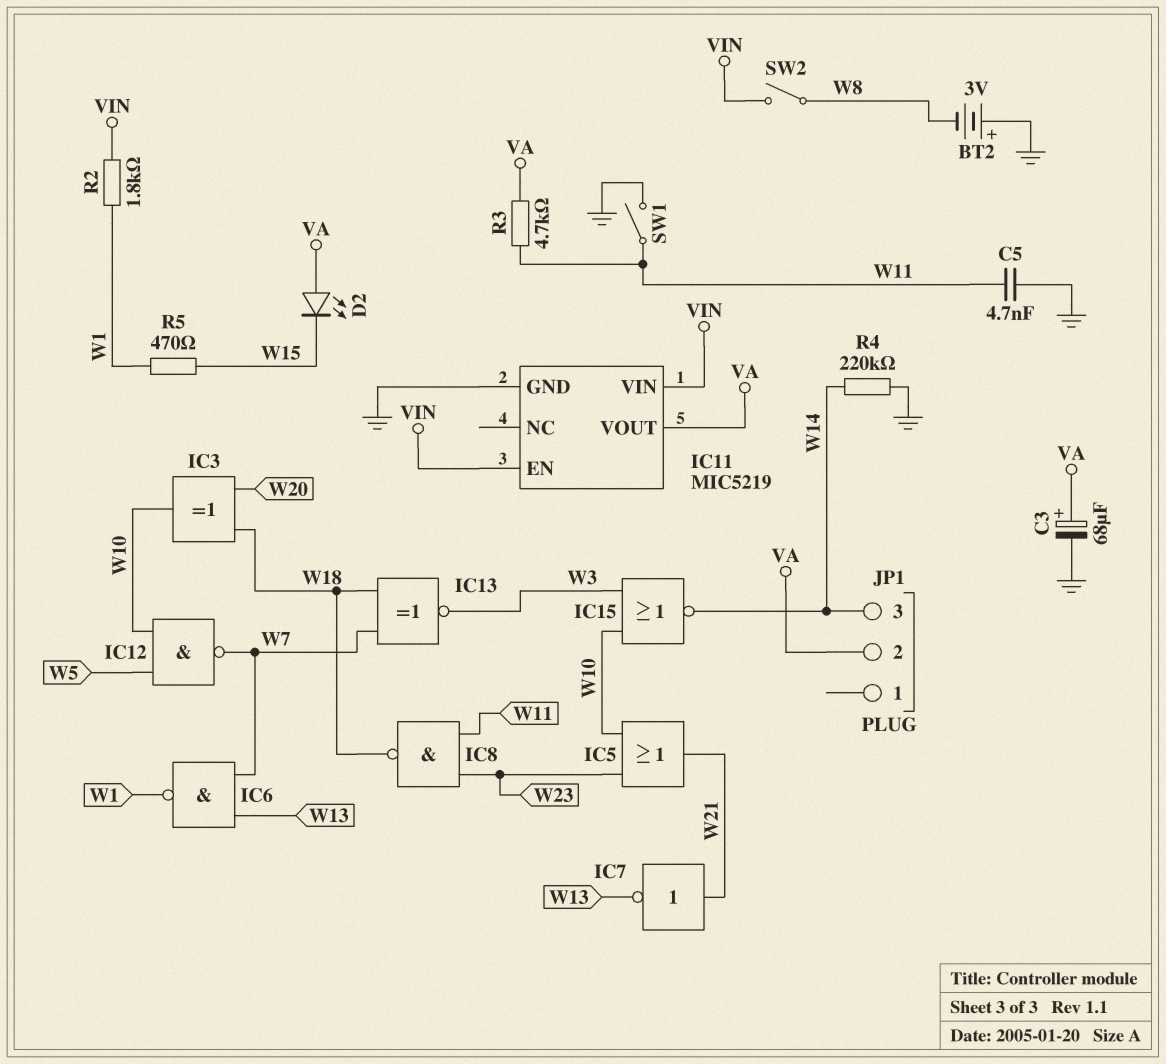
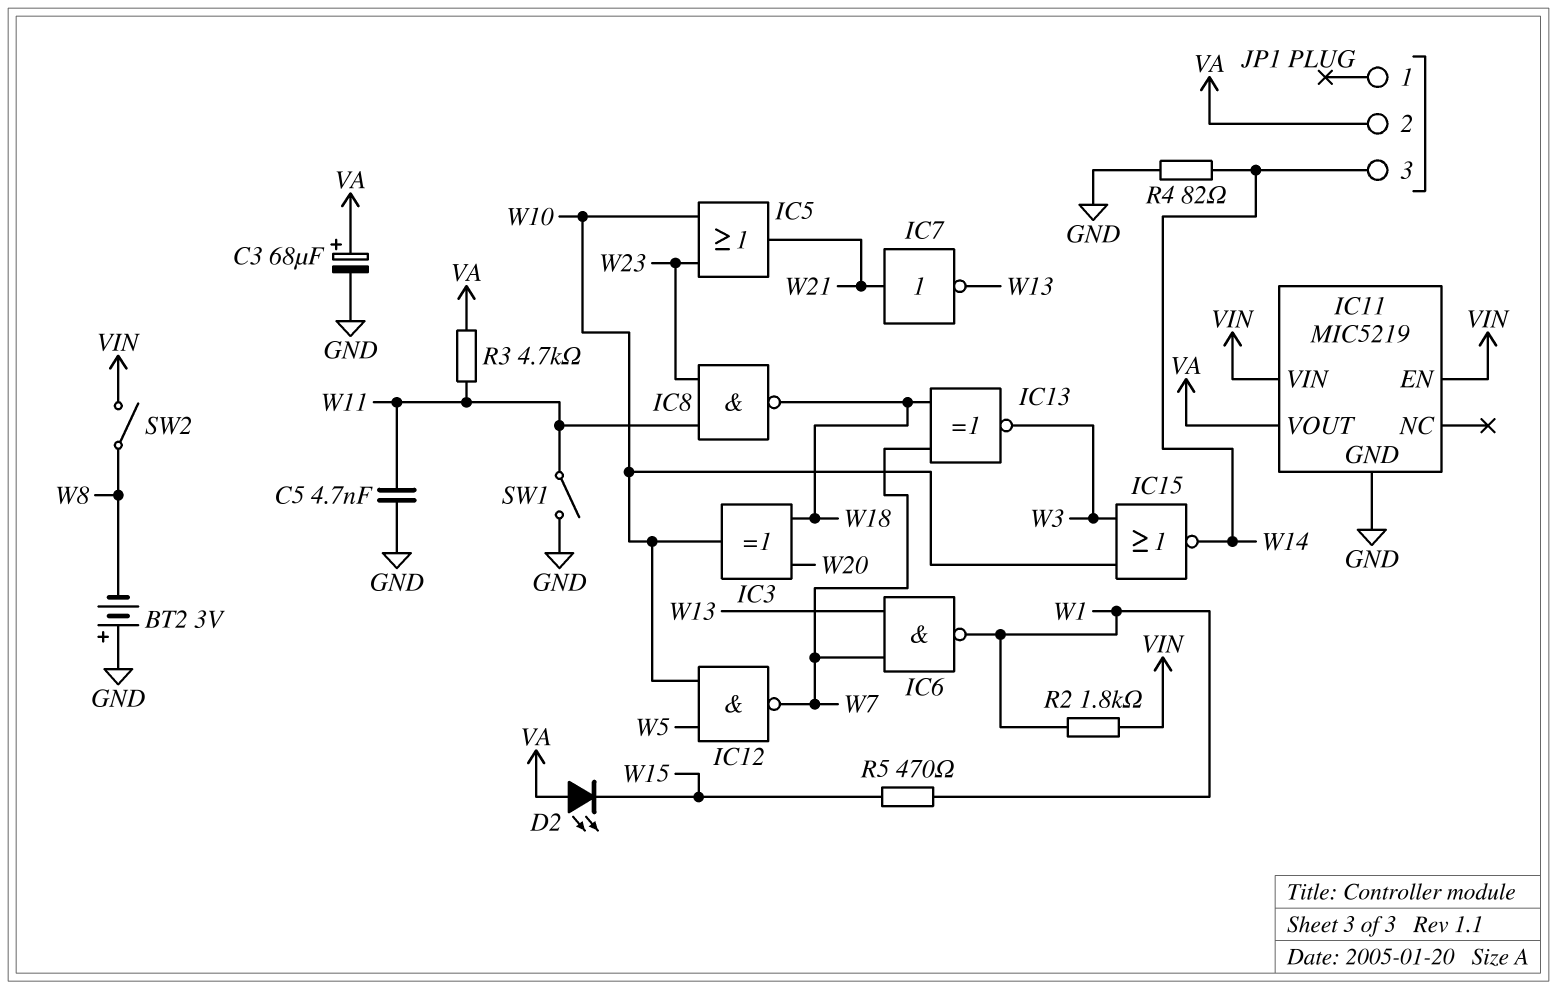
R4: 220k (GND, W14) -> 82 (GND, W14)

